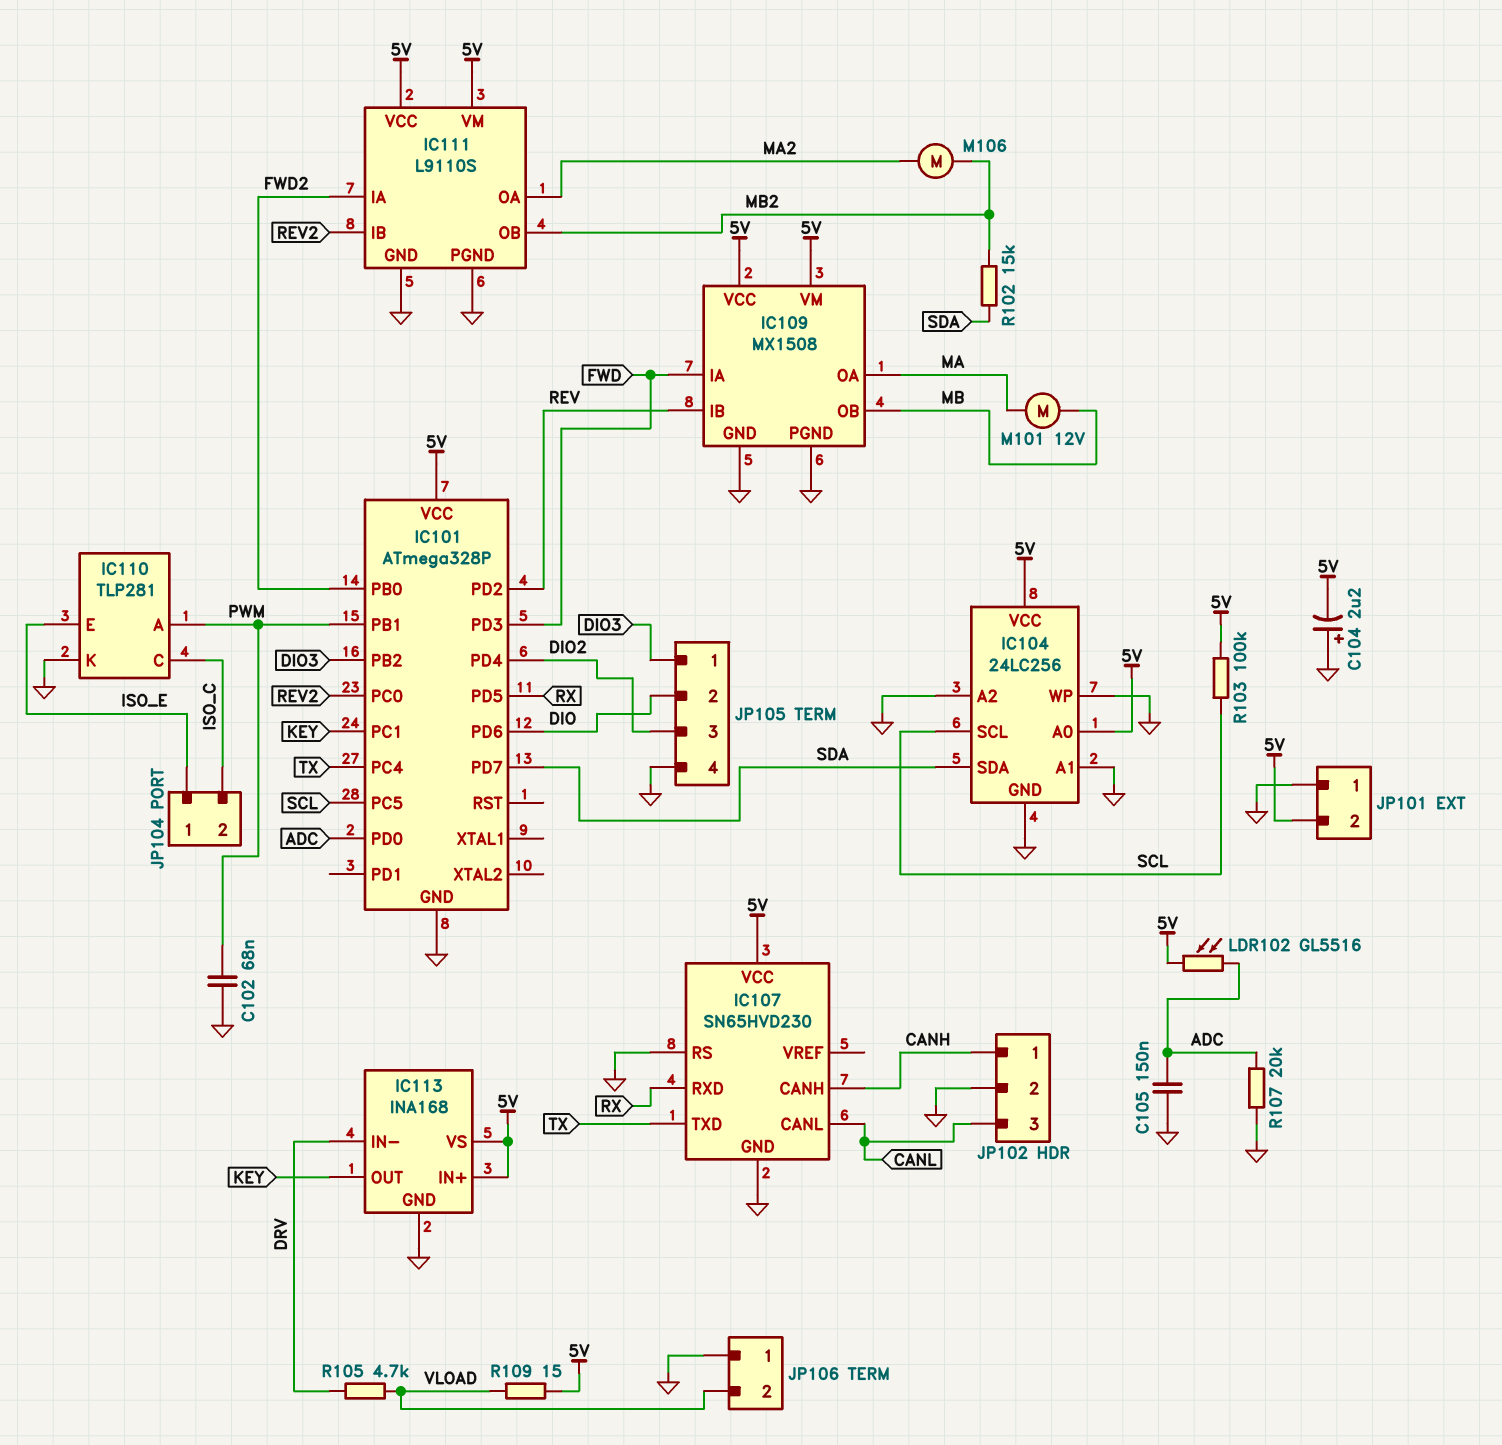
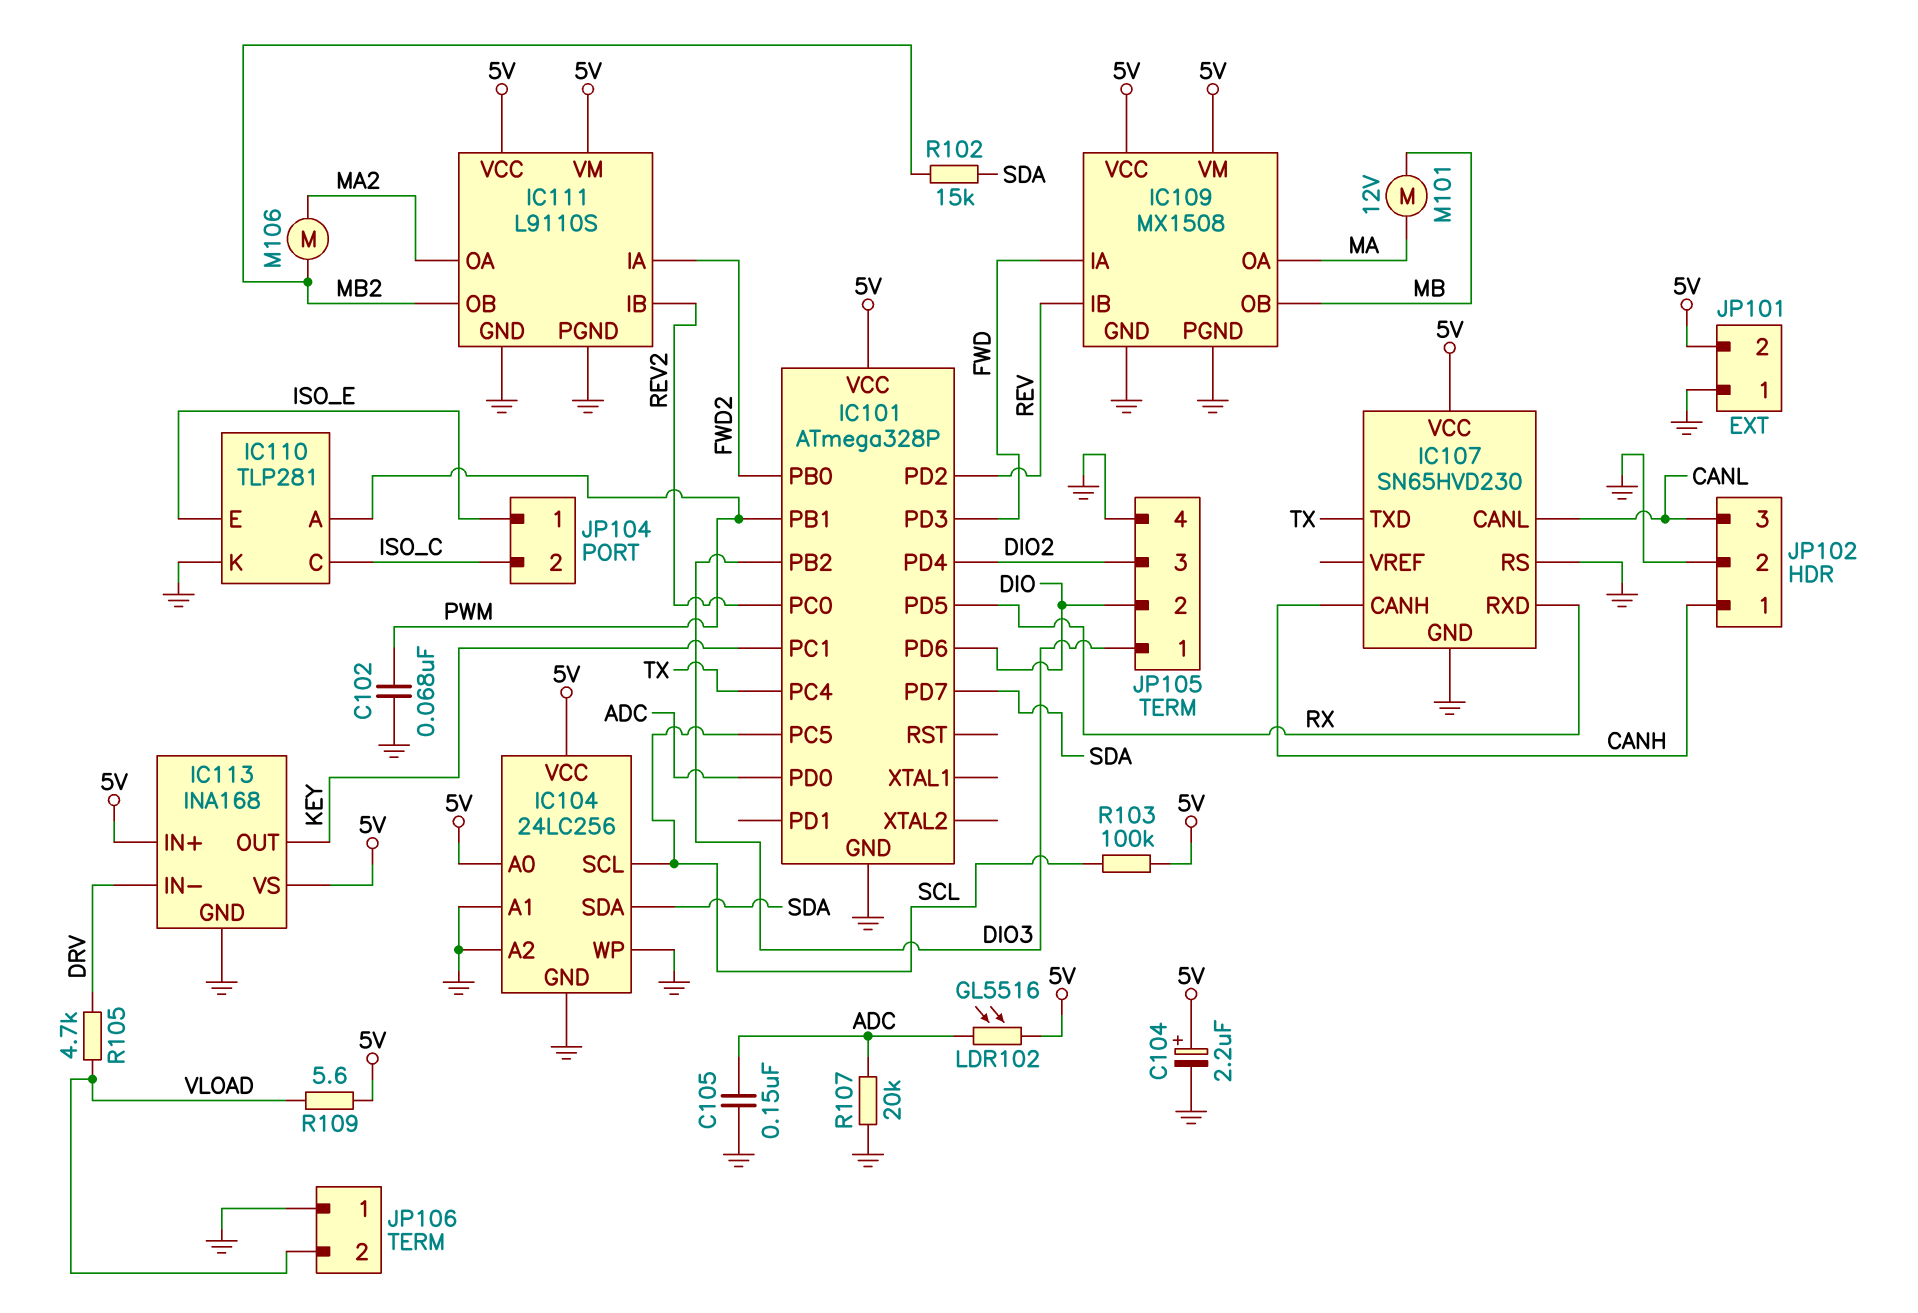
C104: 2.2uF (plus GND, minus 5V) -> 2.2uF (plus 5V, minus GND)
R109: 15 (5V, VLOAD) -> 5.6 (5V, VLOAD)

